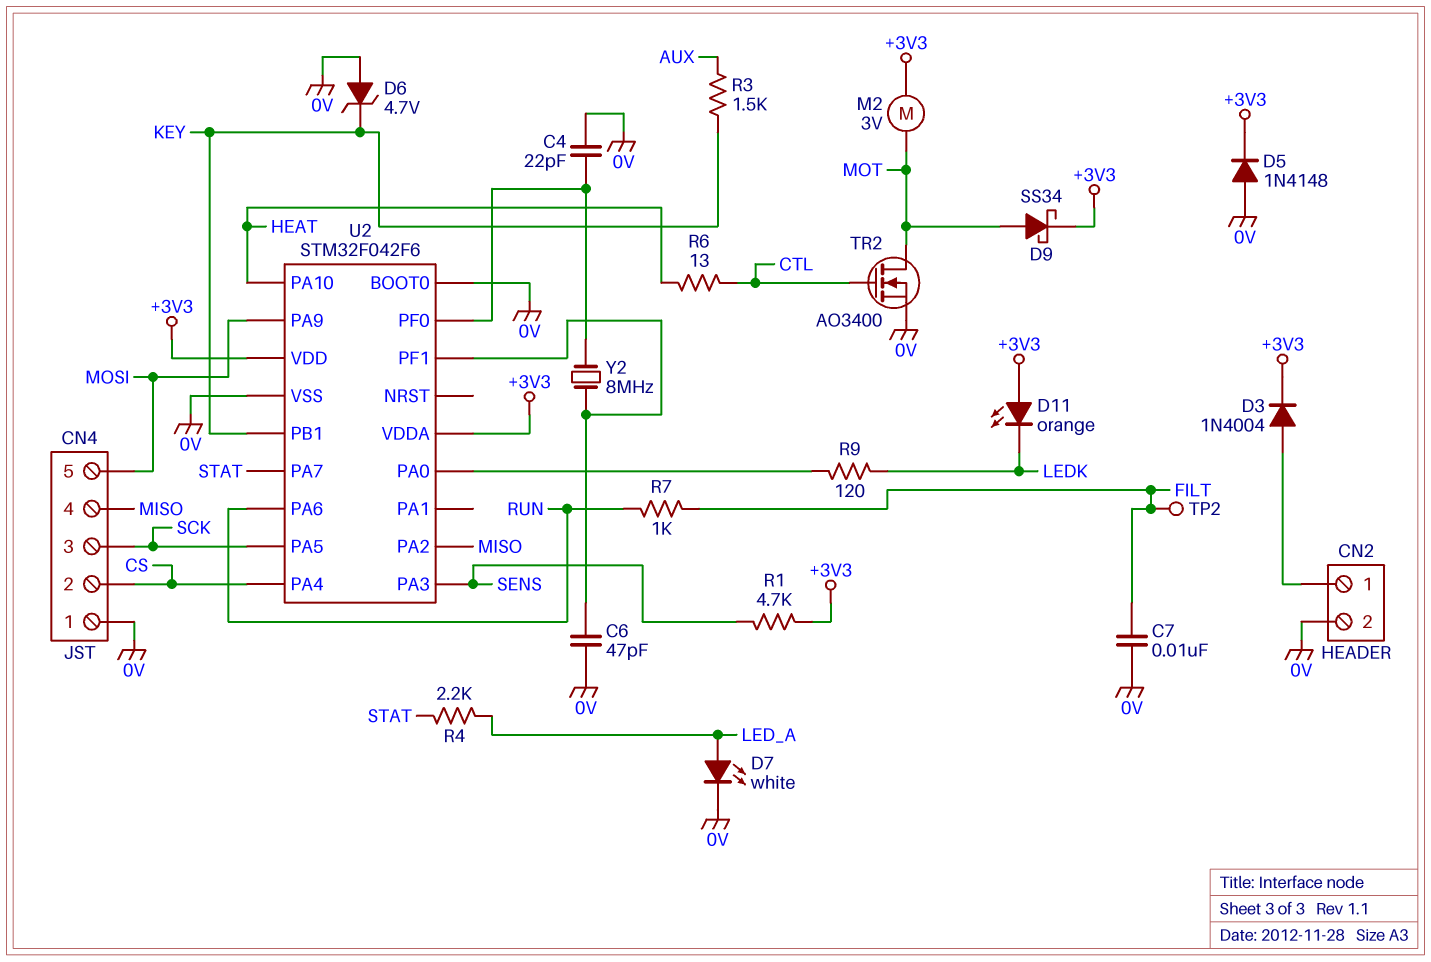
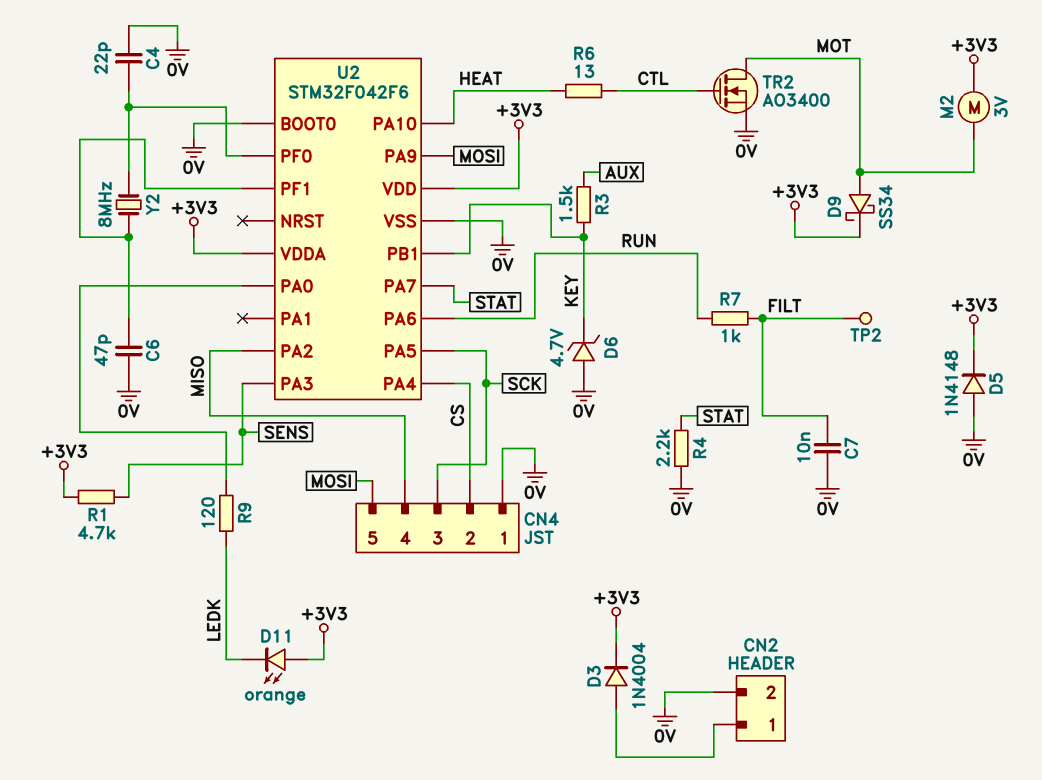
D7: LED white (A LED_A, K 0V) -> none
R4: 2.2k (LED_A, STAT) -> 2.2k (0V, STAT)

